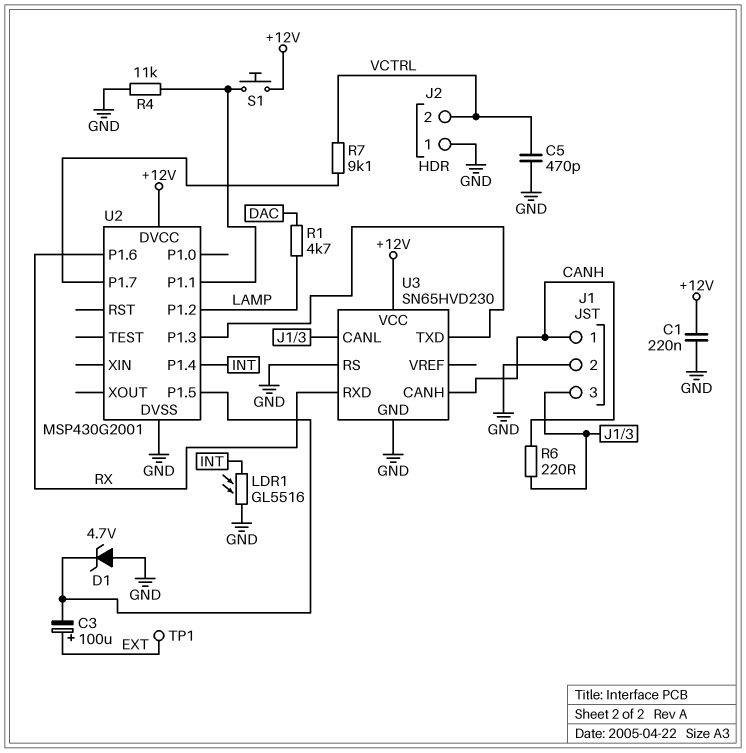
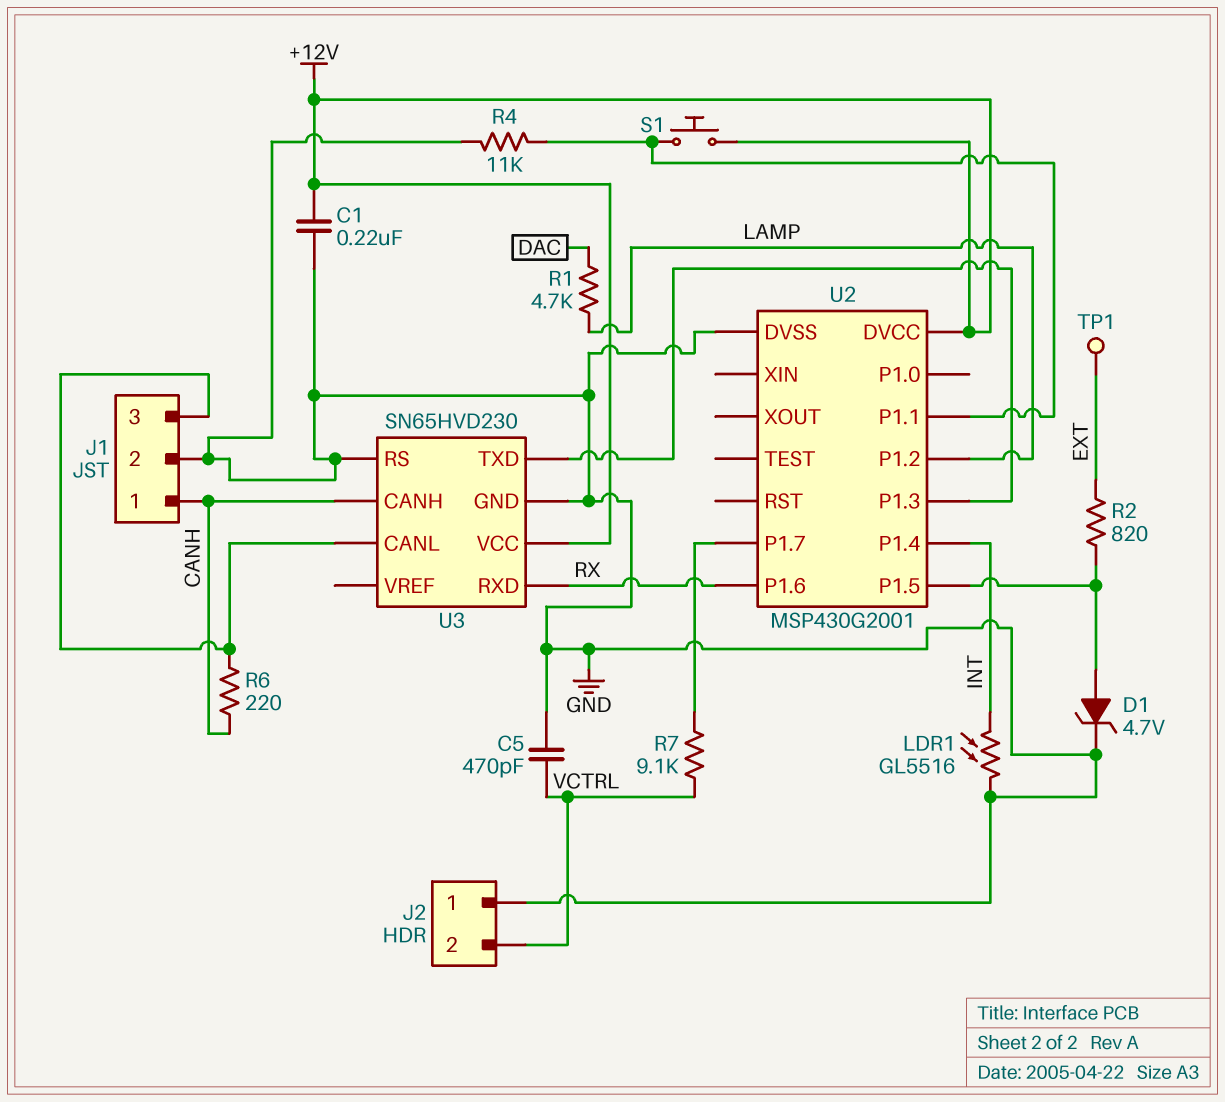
C3: 100uF (plus EXT, minus U2/P1.5) -> none
D1: zener 4.7V (A GND, K U2/P1.5) -> zener 4.7V (A U2/P1.5, K GND)
R2: none -> 820 (EXT, U2/P1.5)

